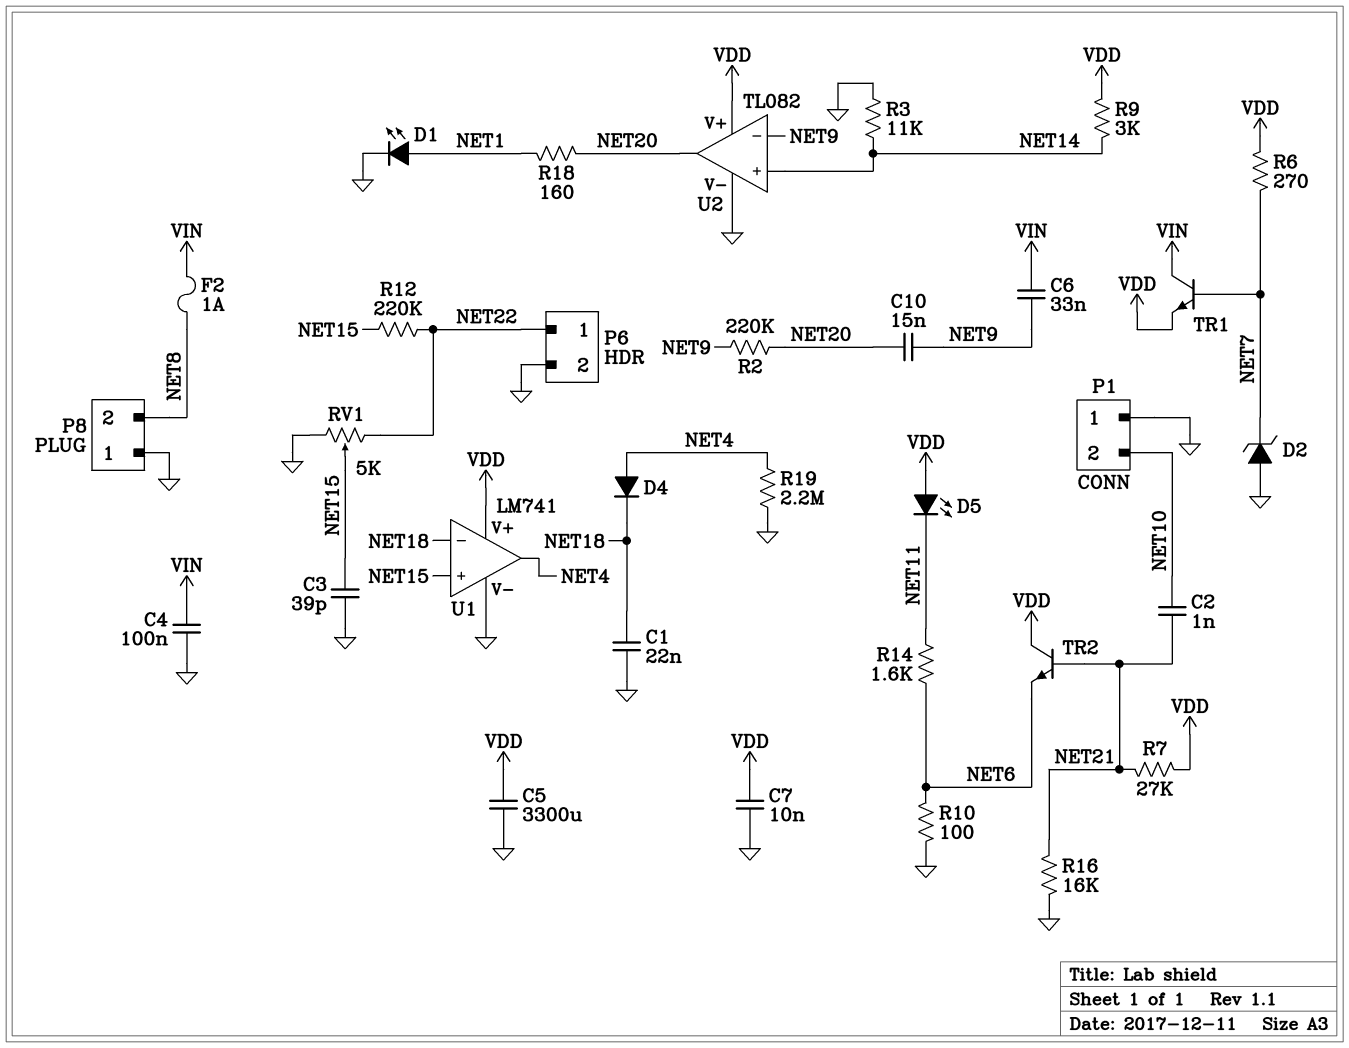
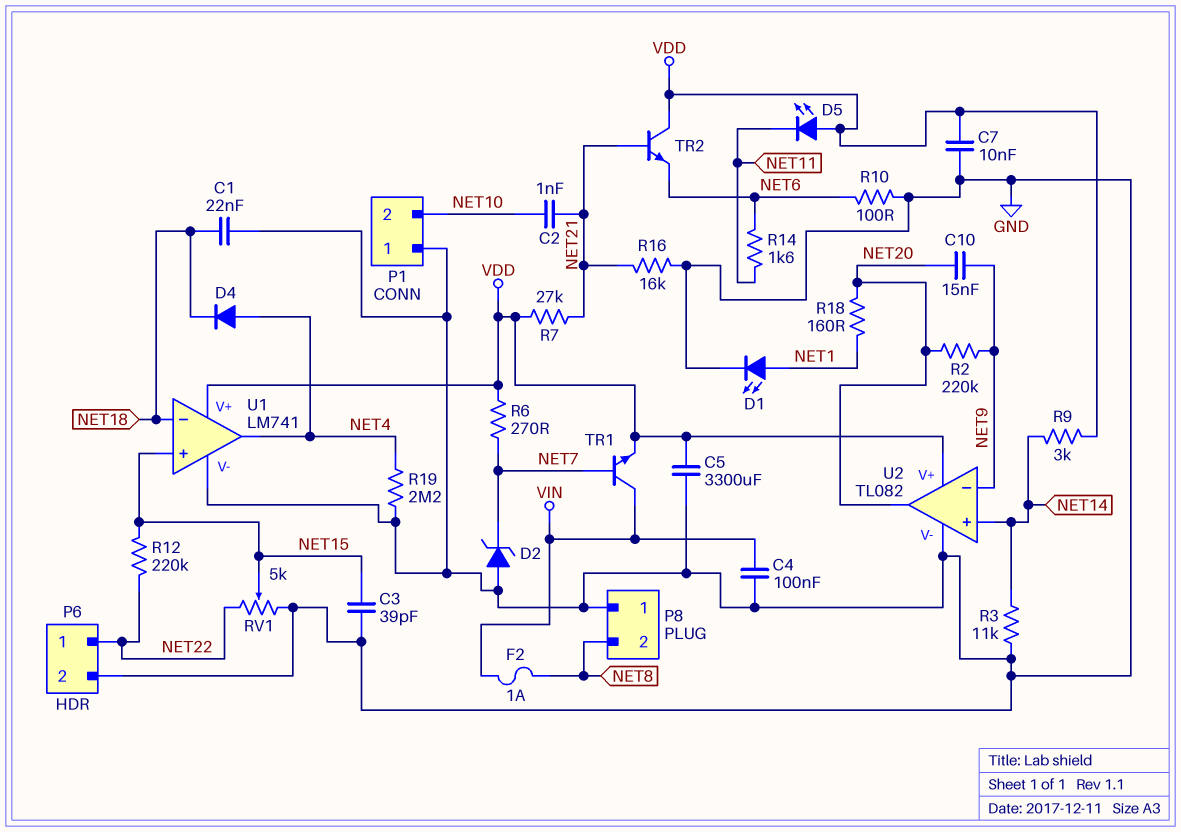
C6: 33nF (NET9, VIN) -> none

